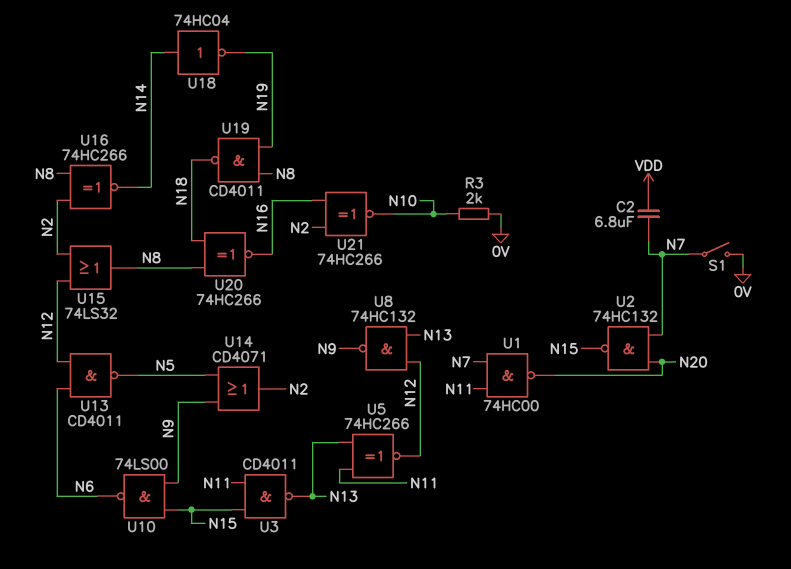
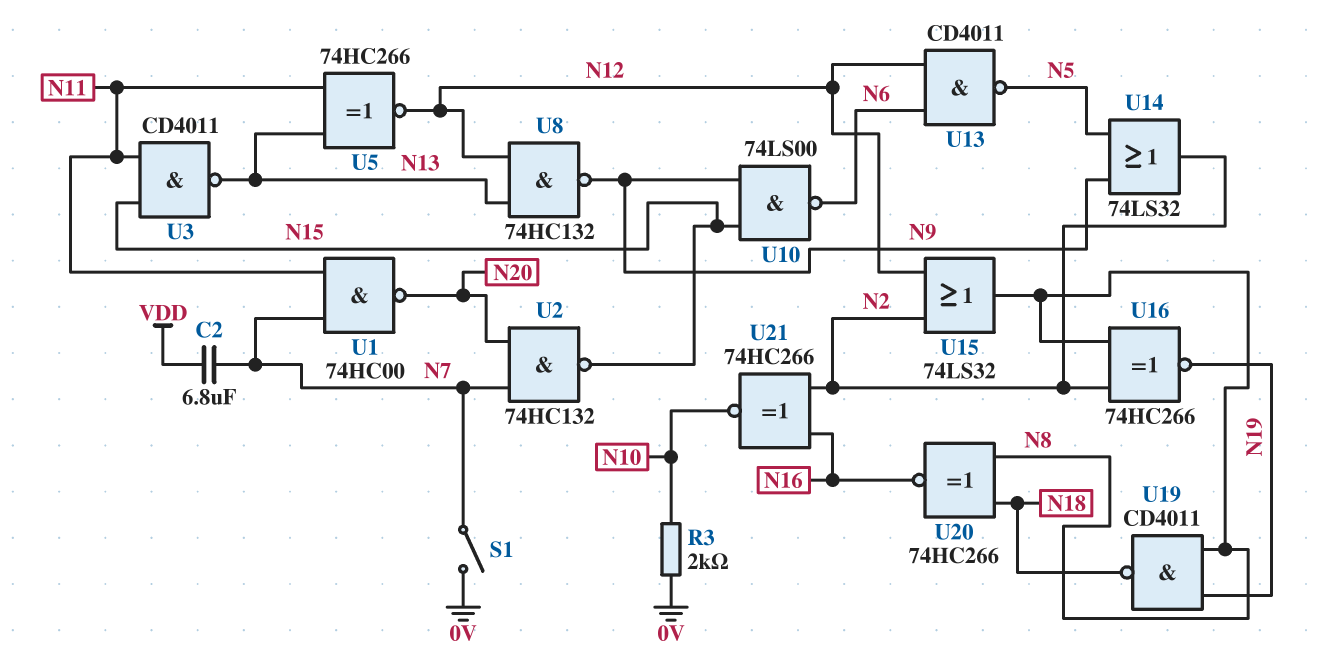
U14: OR CD4071 (in N5, in N9, out N2) -> OR 74LS32 (in N5, in N9, out N2)
U16: XNOR 74HC266 (in N2, in N8, out N14) -> XNOR 74HC266 (in N2, in N8, out N19)
U18: NOT 74HC04 (in N14, out N19) -> none

